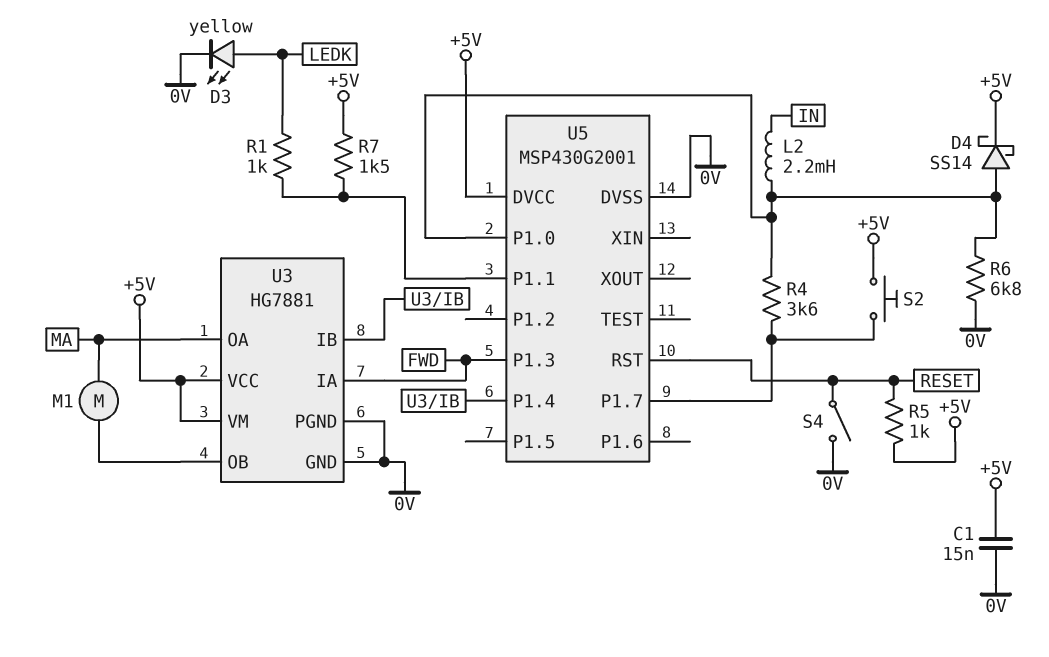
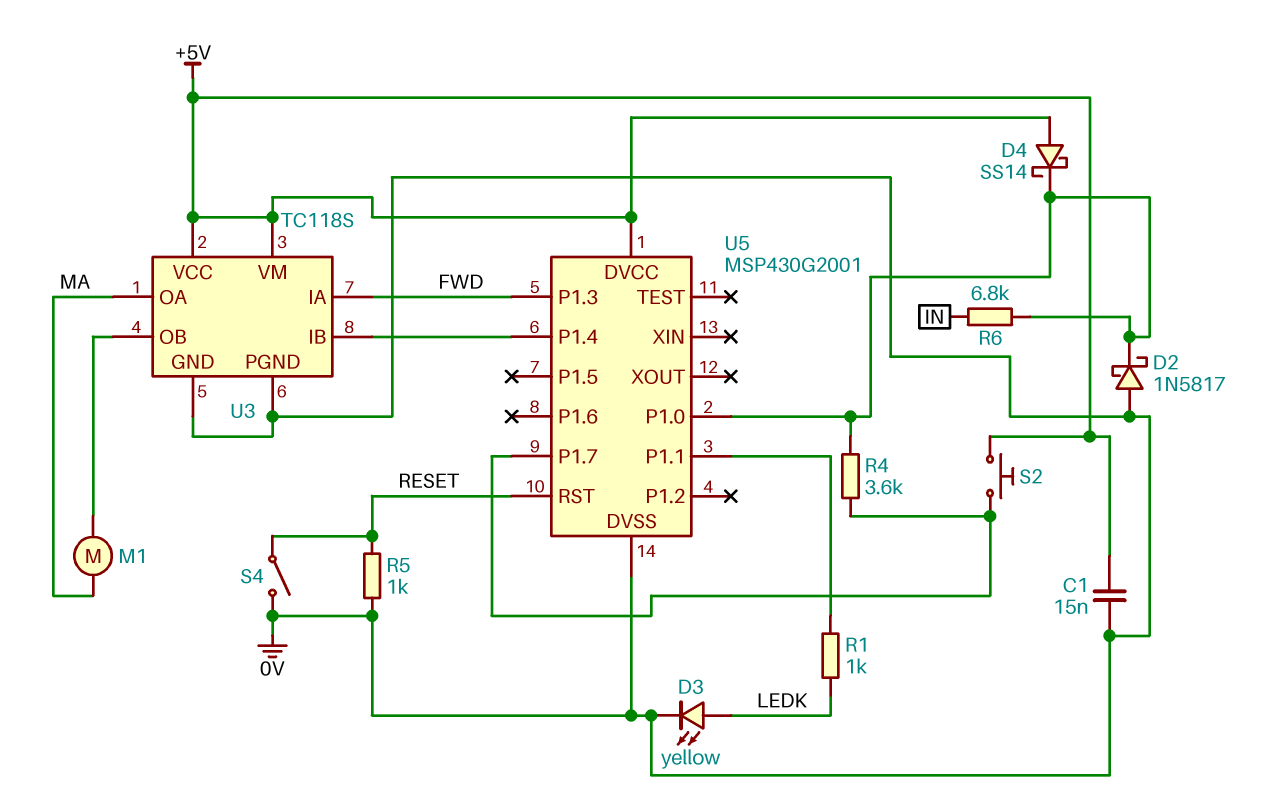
D2: none -> schottky 1N5817 (A 0V, K U5/P1.0)
D4: schottky SS14 (A U5/P1.0, K +5V) -> schottky SS14 (A +5V, K U5/P1.0)
L2: 2.2mH (IN, U5/P1.0) -> none
R5: 1k (+5V, RESET) -> 1k (0V, RESET)
R6: 6.8k (0V, U5/P1.0) -> 6.8k (IN, U5/P1.0)
R7: 1.5k (+5V, U5/P1.1) -> none
U3: HG7881 -> TC118S

